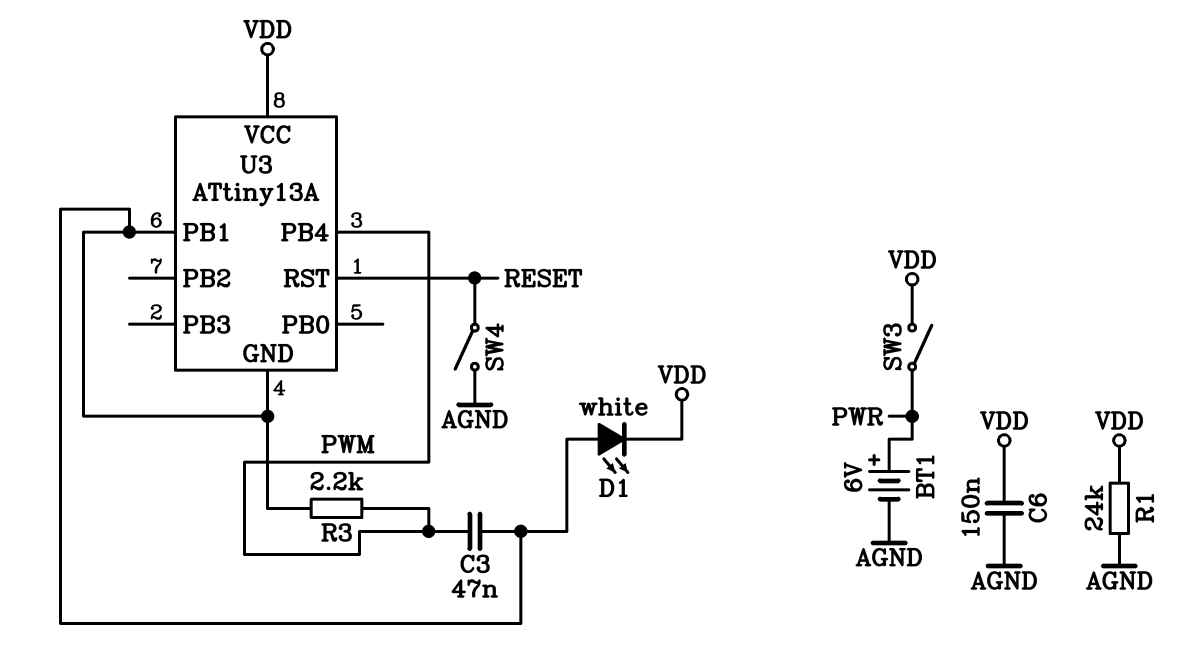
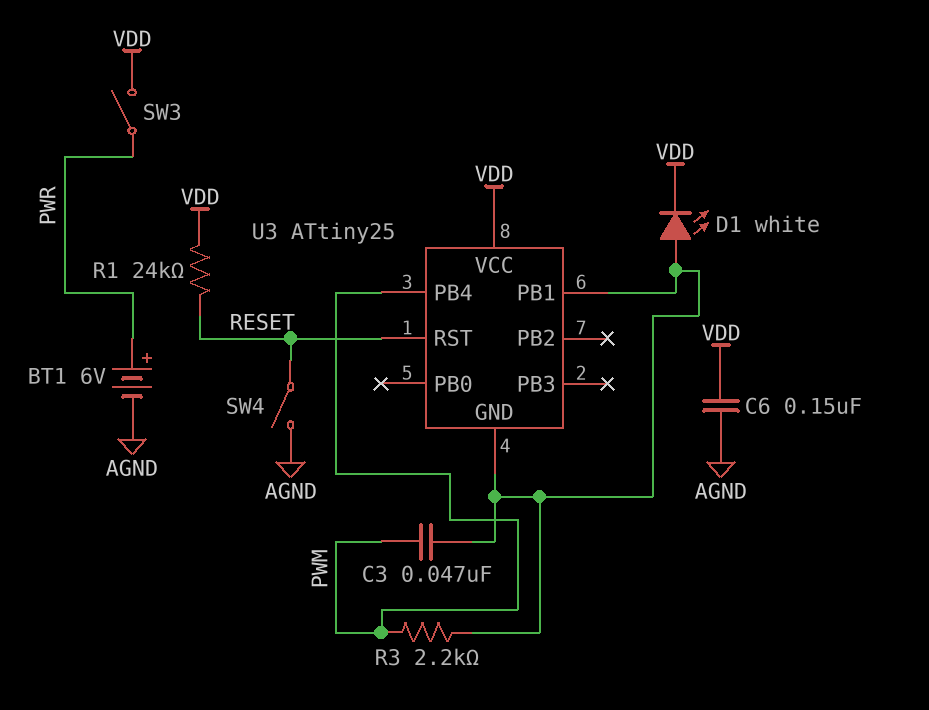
R1: 24k (AGND, VDD) -> 24k (RESET, VDD)
U3: ATtiny13A -> ATtiny25

